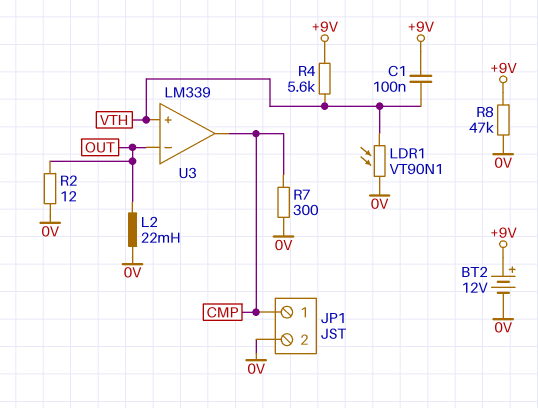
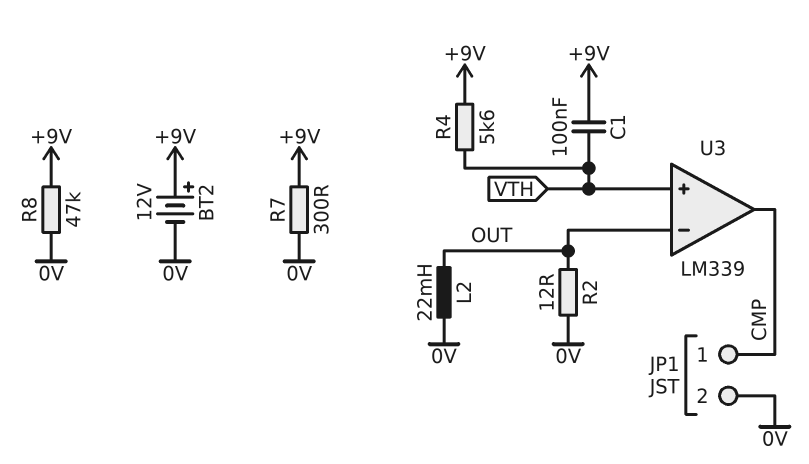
LDR1: VT90N1 (0V, VTH) -> none
R7: 300 (0V, CMP) -> 300 (+9V, 0V)

